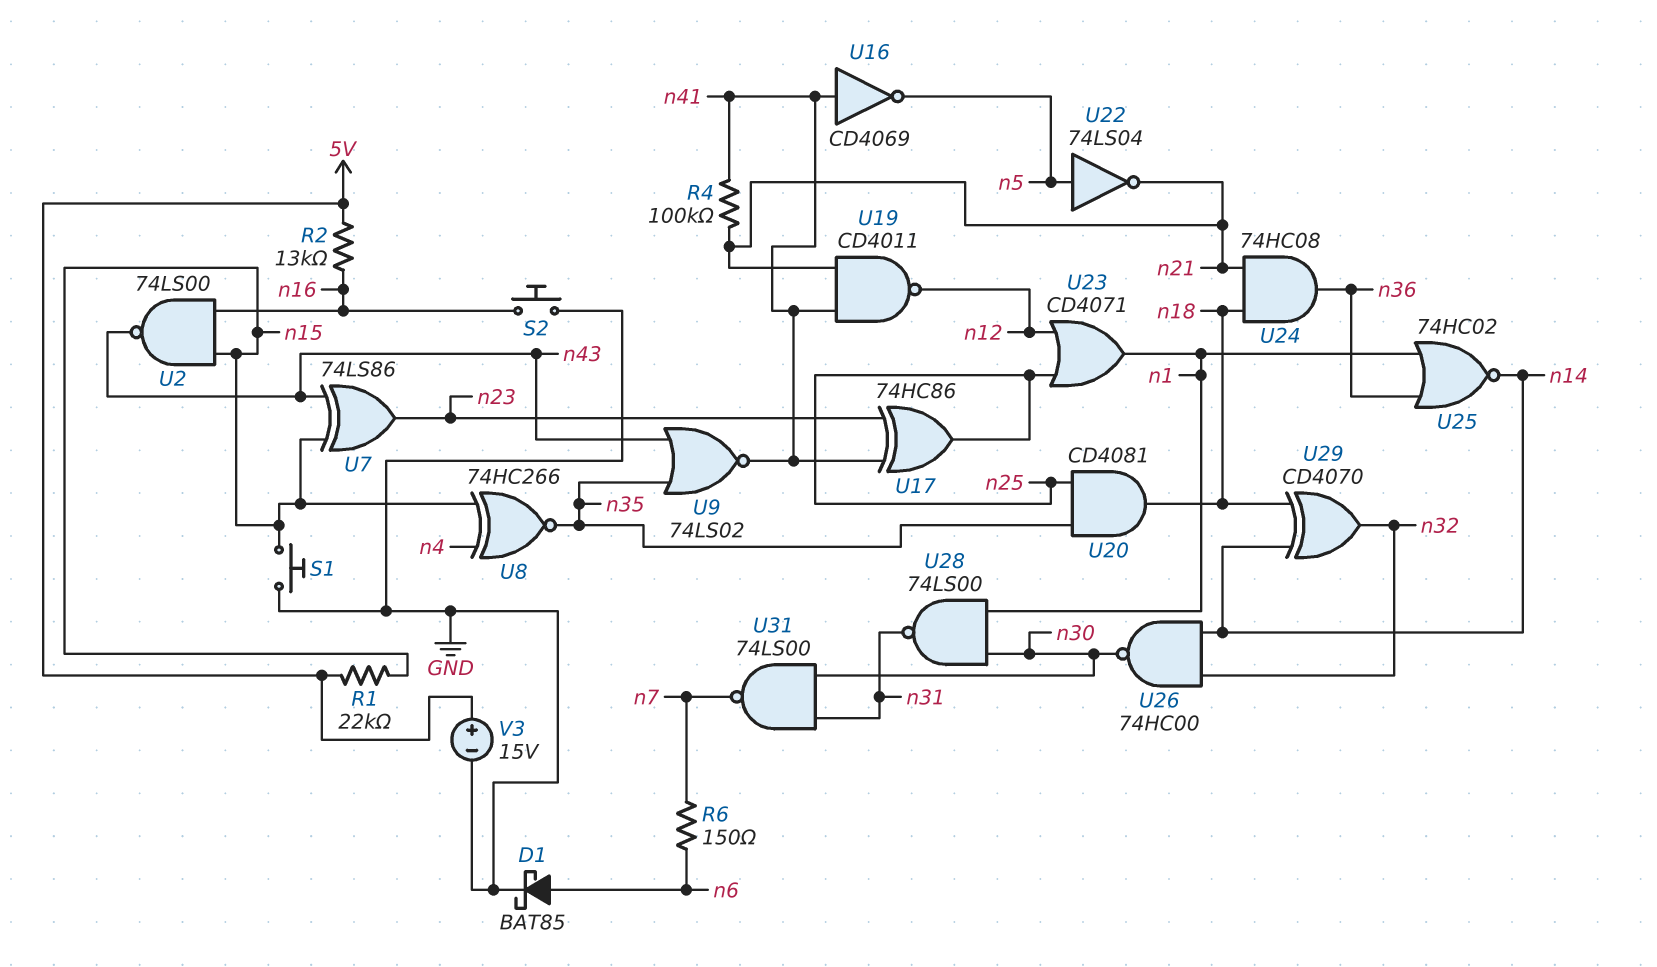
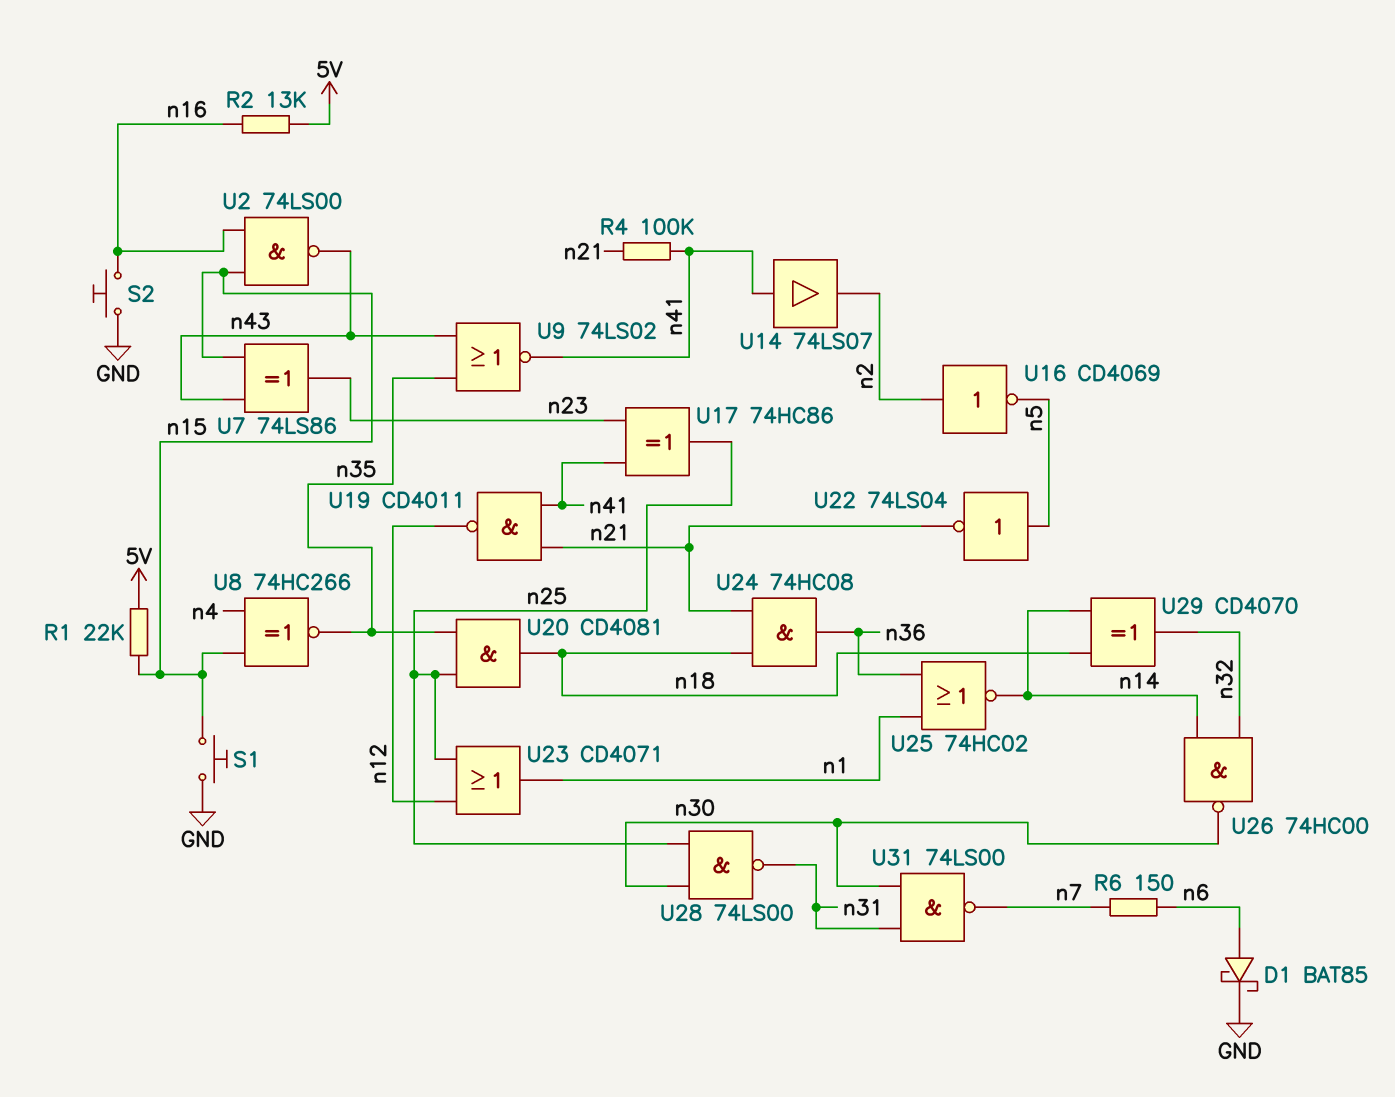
U14: none -> buffer 74LS07 (in n41, out n2)
U16: NOT CD4069 (in n41, out n5) -> NOT CD4069 (in n2, out n5)
U28: NAND 74LS00 (in n1, in n30, out n31) -> NAND 74LS00 (in n25, in n30, out n31)
V3: 15V (plus 5V, minus GND) -> none

